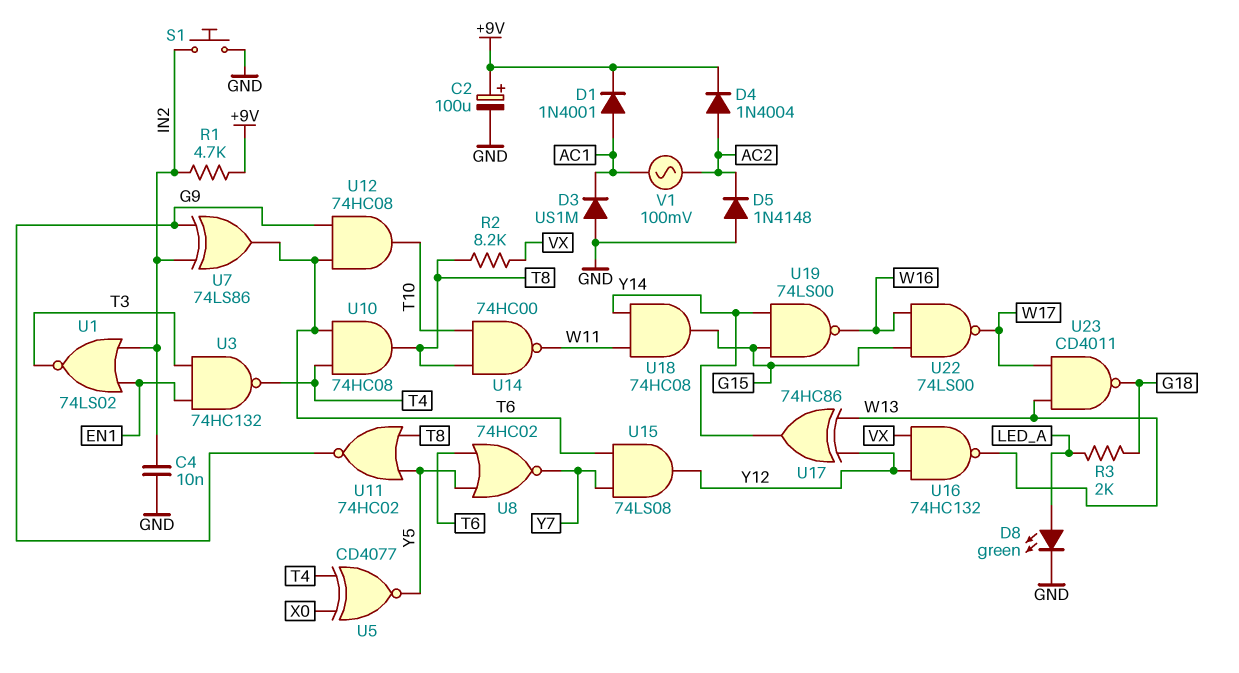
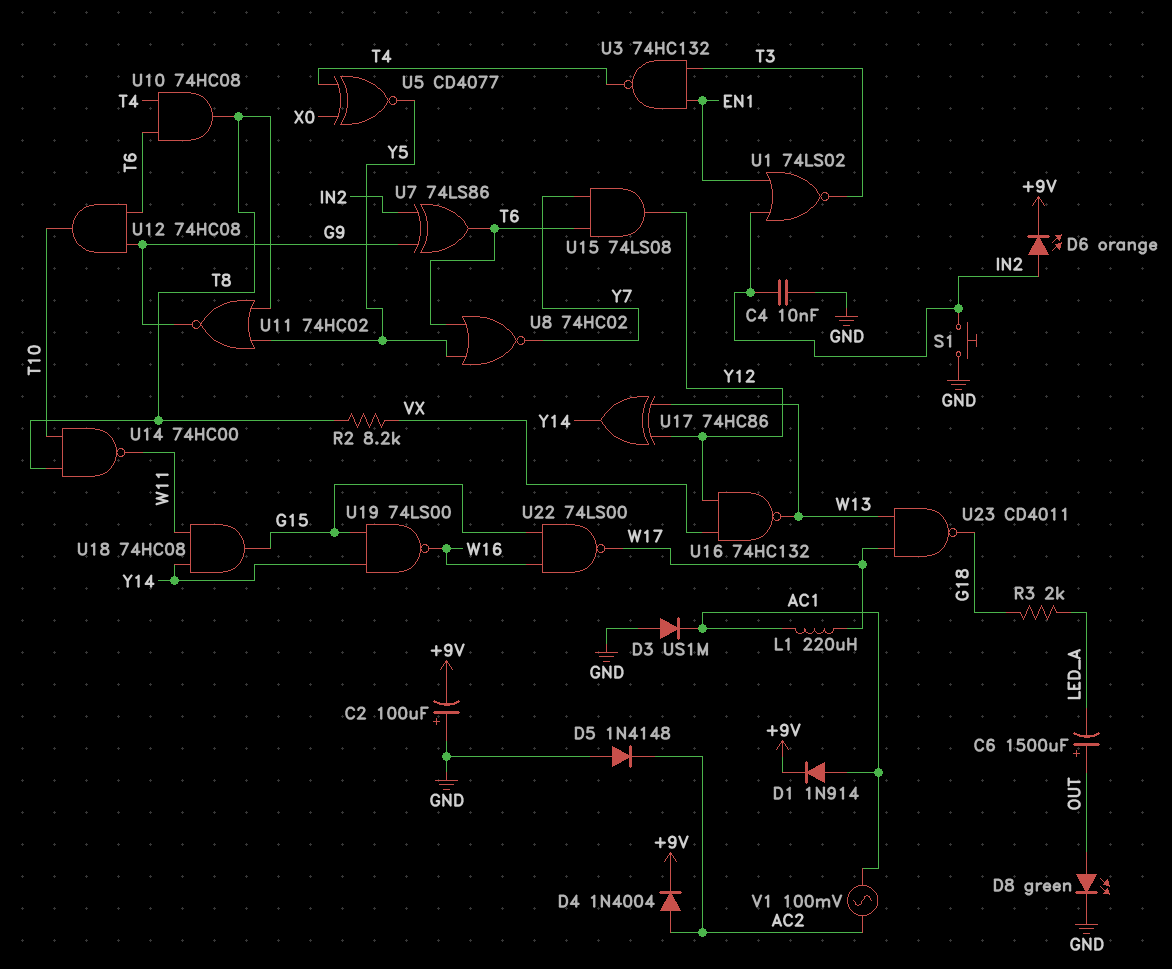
C2: 100uF (plus +9V, minus GND) -> 100uF (plus GND, minus +9V)
C6: none -> 1500uF (plus OUT, minus LED_A)
D1: diode 1N4001 (A AC1, K +9V) -> diode 1N914 (A AC1, K +9V)
D6: none -> LED orange (A IN2, K +9V)
D8: LED green (A LED_A, K GND) -> LED green (A OUT, K GND)
L1: none -> 220uH (AC1, W17)
R1: 4.7k (+9V, IN2) -> none

